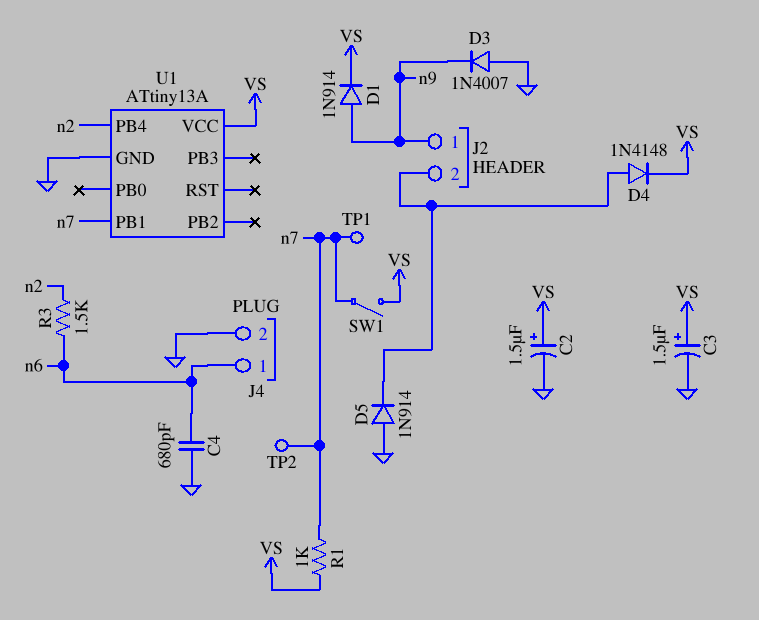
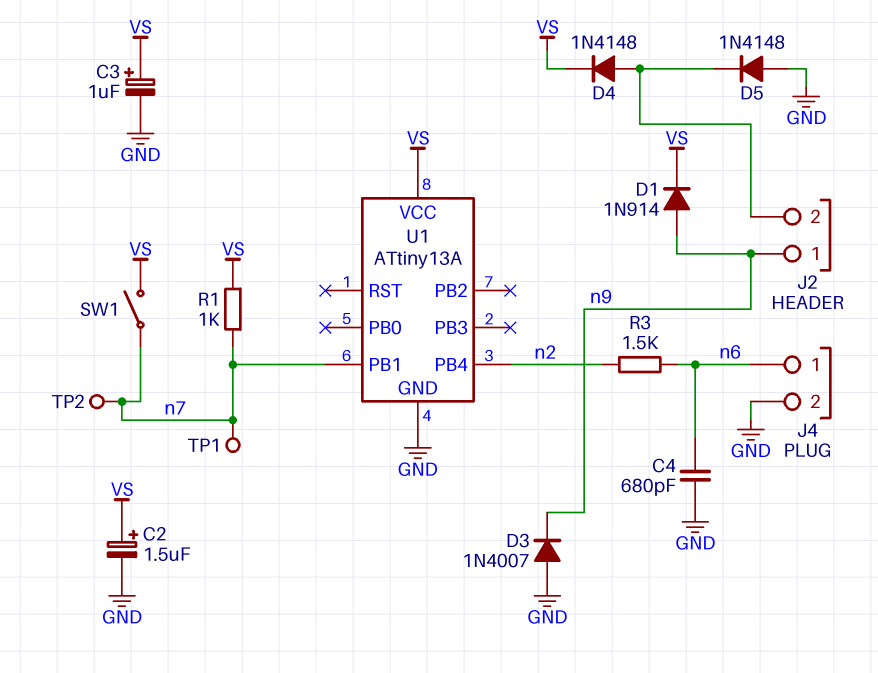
C3: 1.5uF (plus VS, minus GND) -> 1uF (plus VS, minus GND)
D5: diode 1N914 (A GND, K J2/2) -> diode 1N4148 (A GND, K J2/2)

